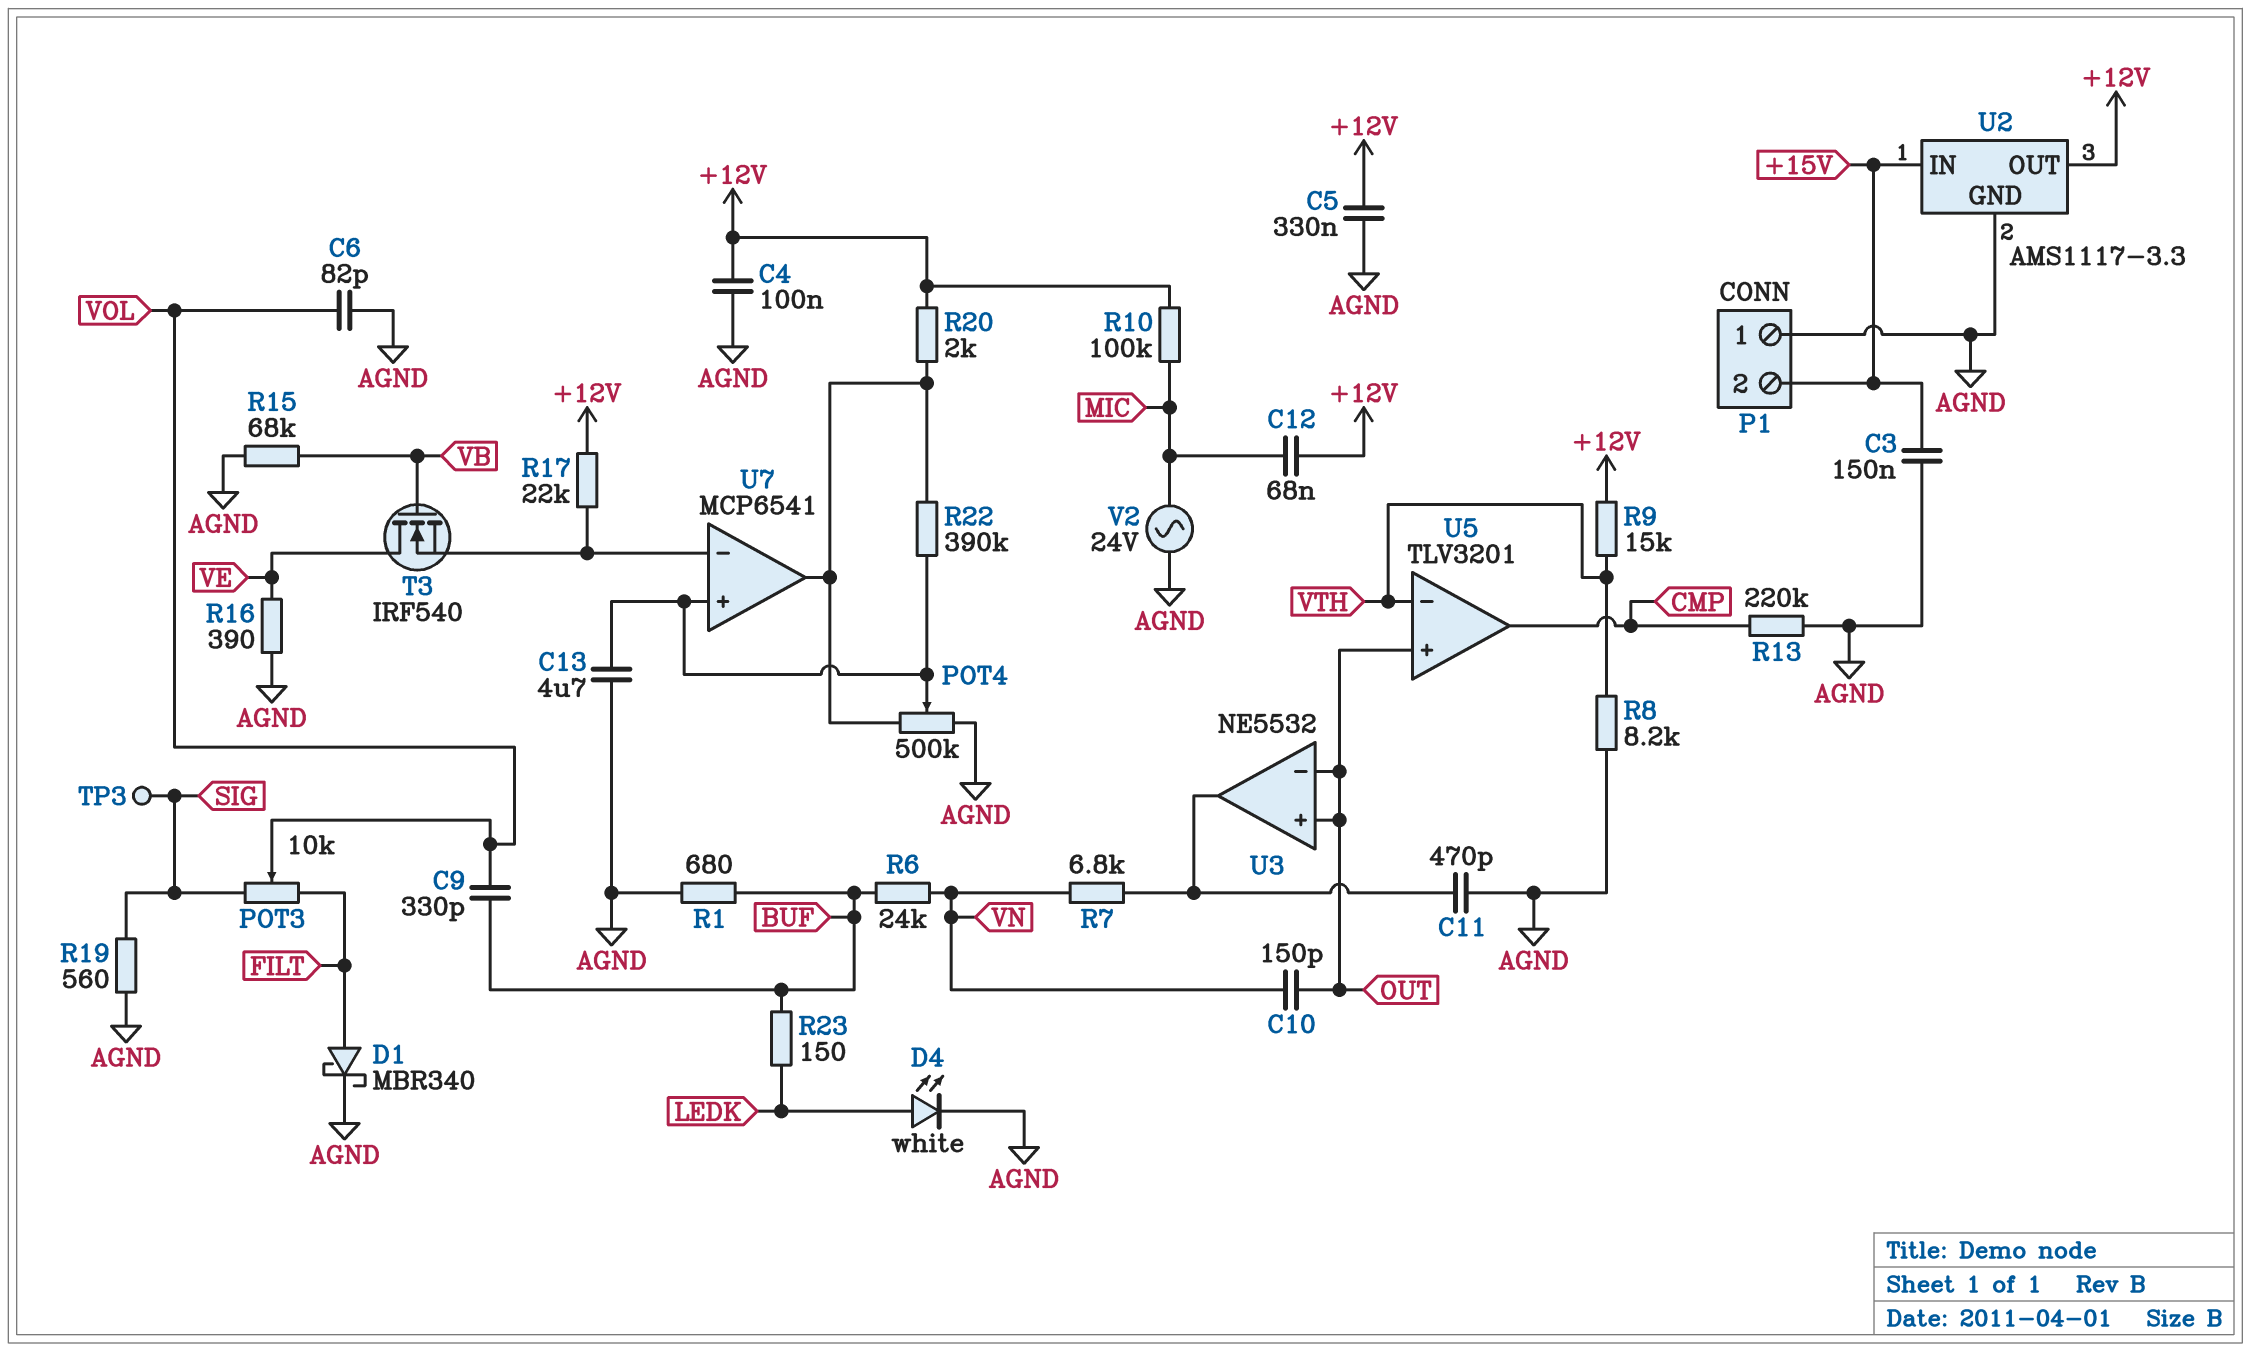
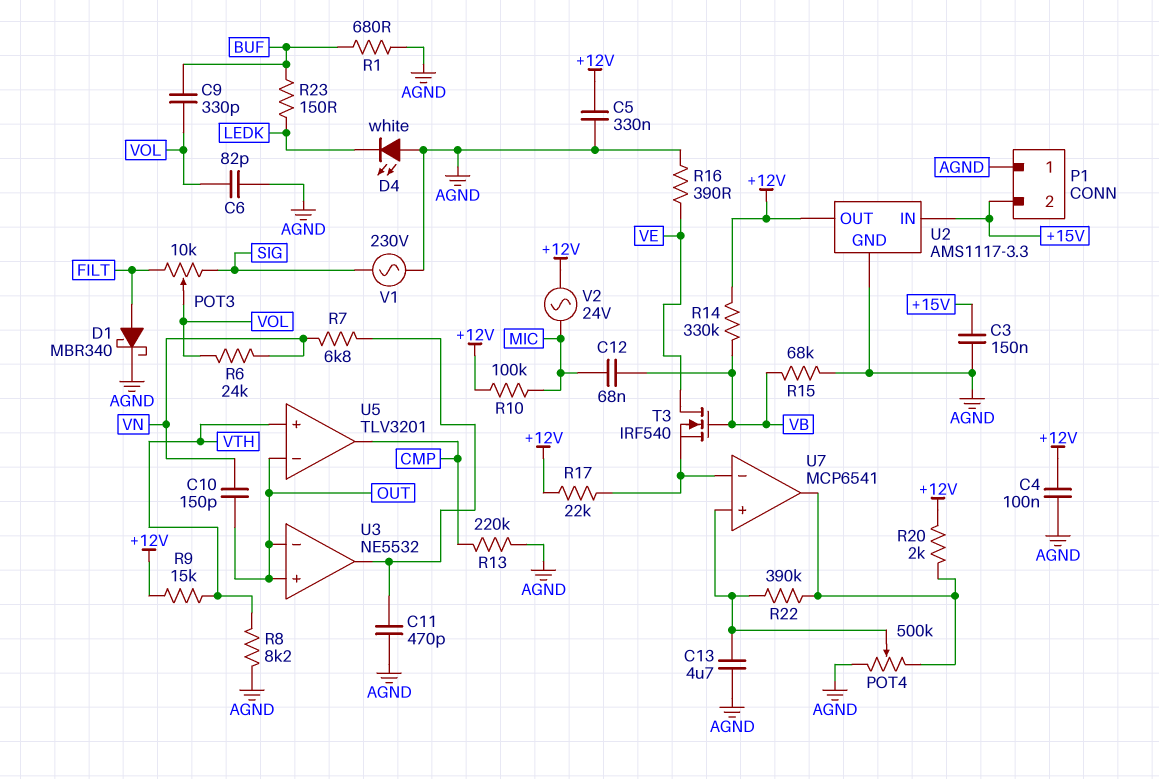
C12: 68nF (+12V, MIC) -> 68nF (MIC, VB)
D4: LED white (A LEDK, K AGND) -> LED white (A AGND, K LEDK)
R6: 24k (BUF, VN) -> 24k (VN, VOL)
R14: none -> 330k (+12V, VB)
R19: 560 (AGND, SIG) -> none
TP3: test point (SIG) -> none
U5 pin in+: OUT -> VTH
U5 pin in-: VTH -> OUT
V1: none -> AC 230V (AGND, SIG)
V2: AC 24V (AGND, MIC) -> AC 24V (+12V, MIC)

